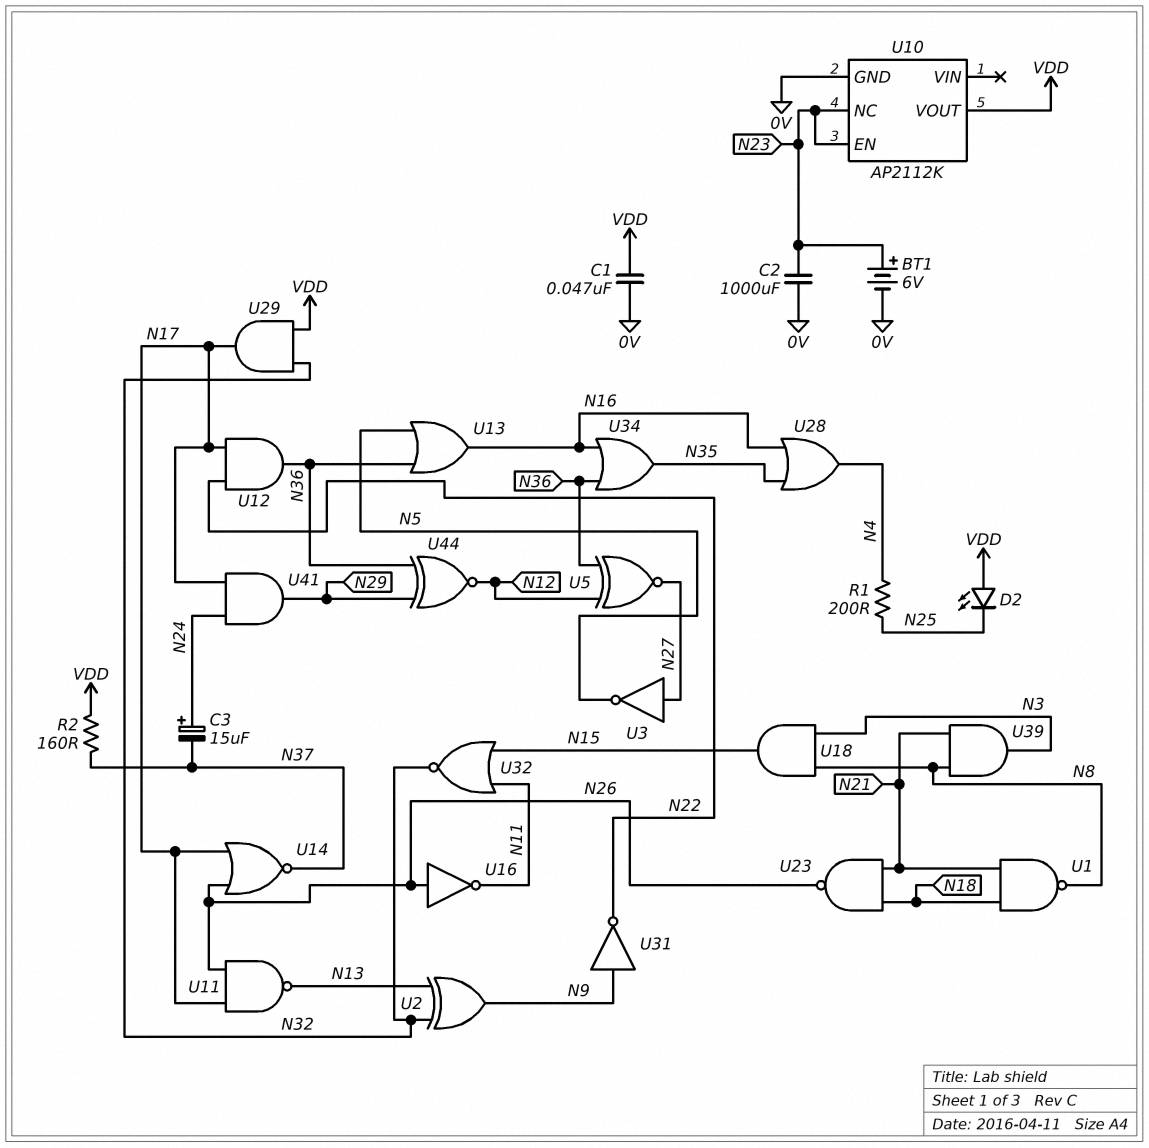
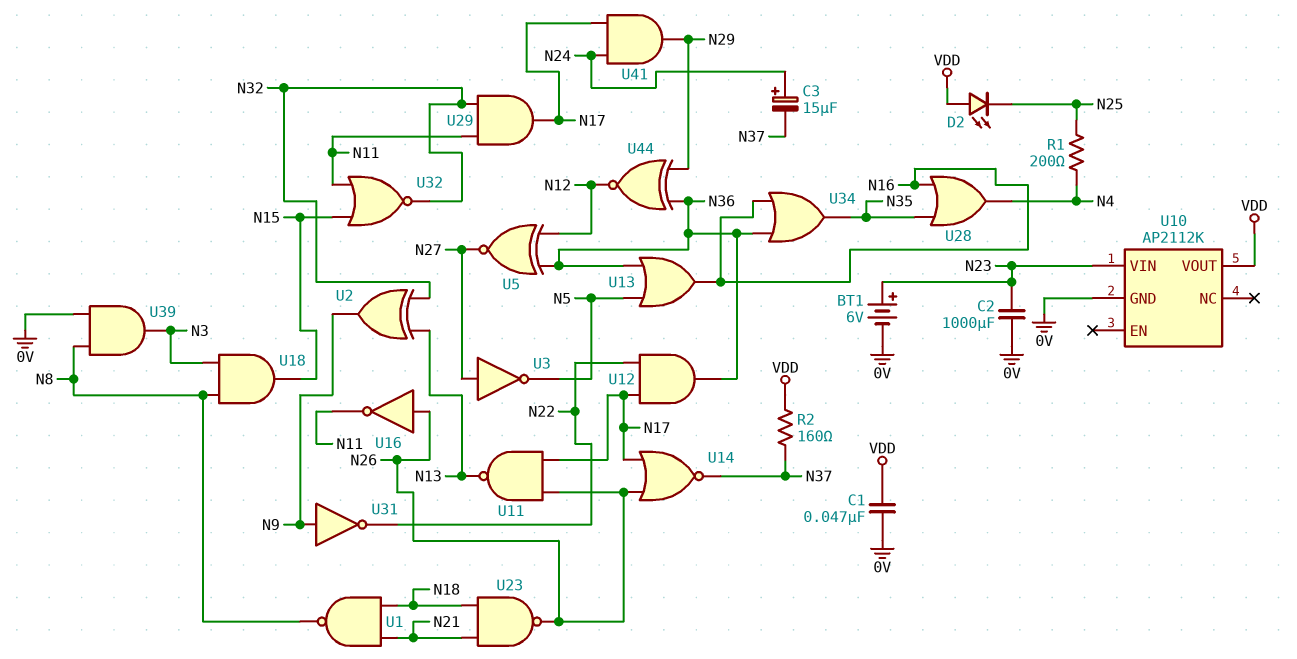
U10 pin EN: N23 -> none
U10 pin NC: N23 -> none
U10 pin VIN: none -> N23
U29: AND (in N32, in VDD, out N17) -> AND (in N11, in N32, out N17)
U39: AND (in N8, in N21, out N3) -> AND (in 0V, in N8, out N3)

